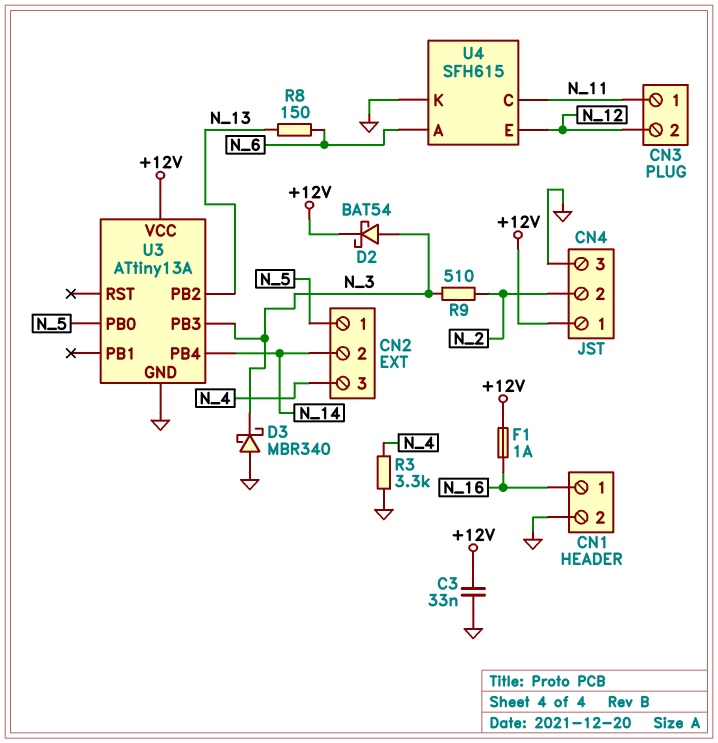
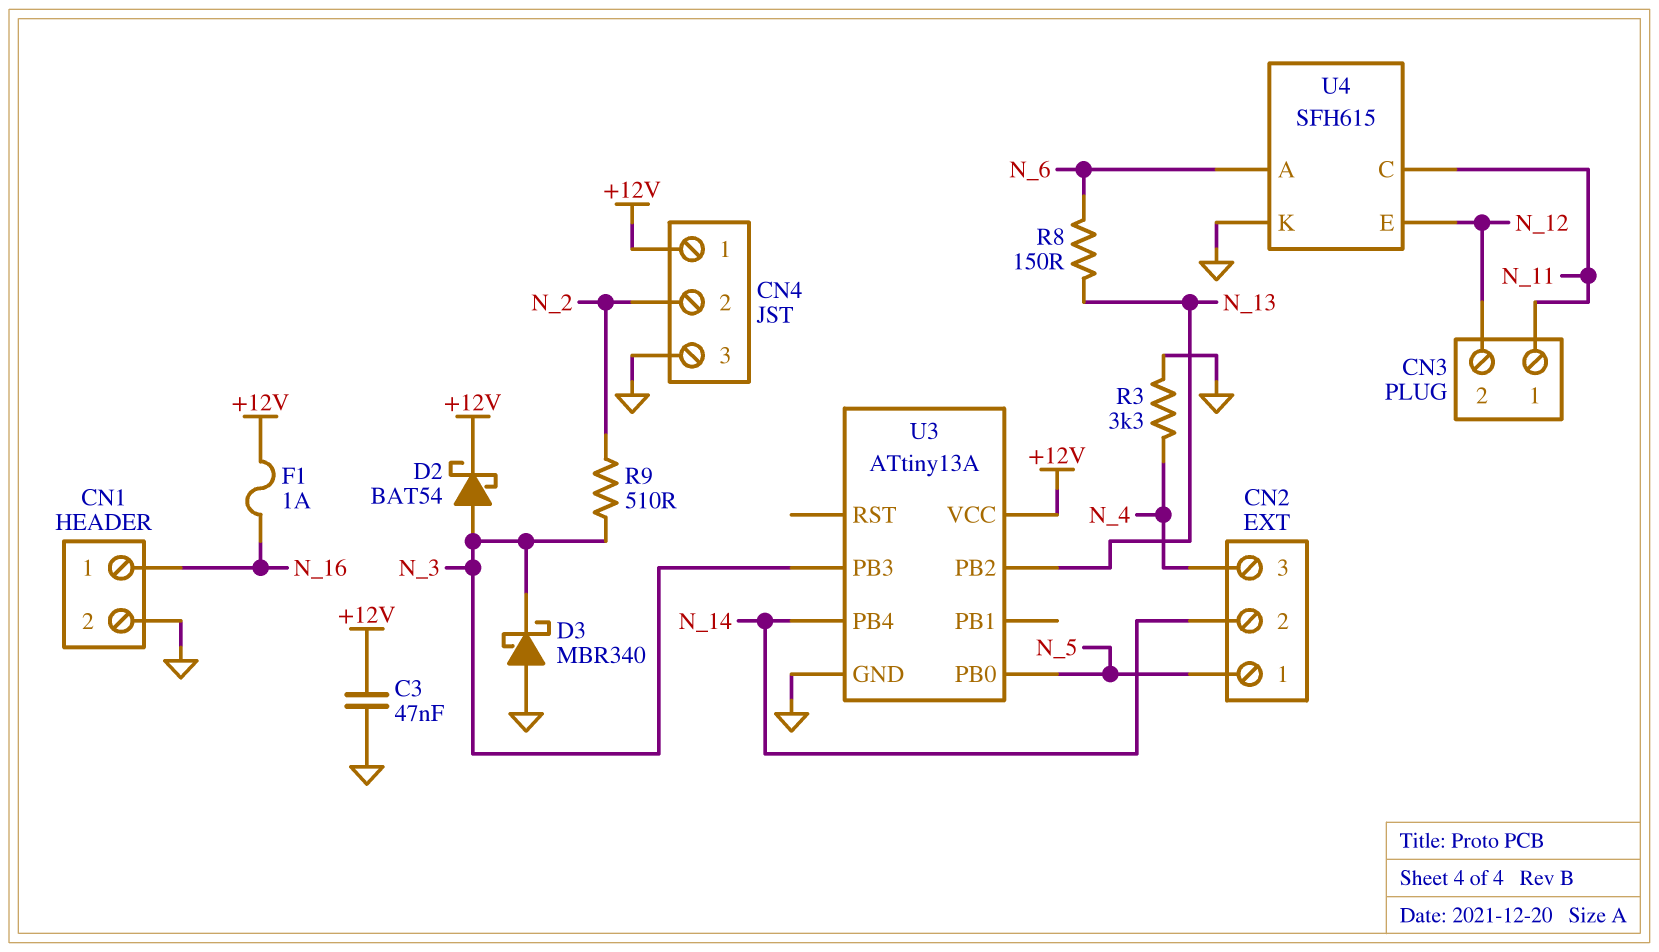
C3: 33nF (+12V, GND) -> 47nF (+12V, GND)

